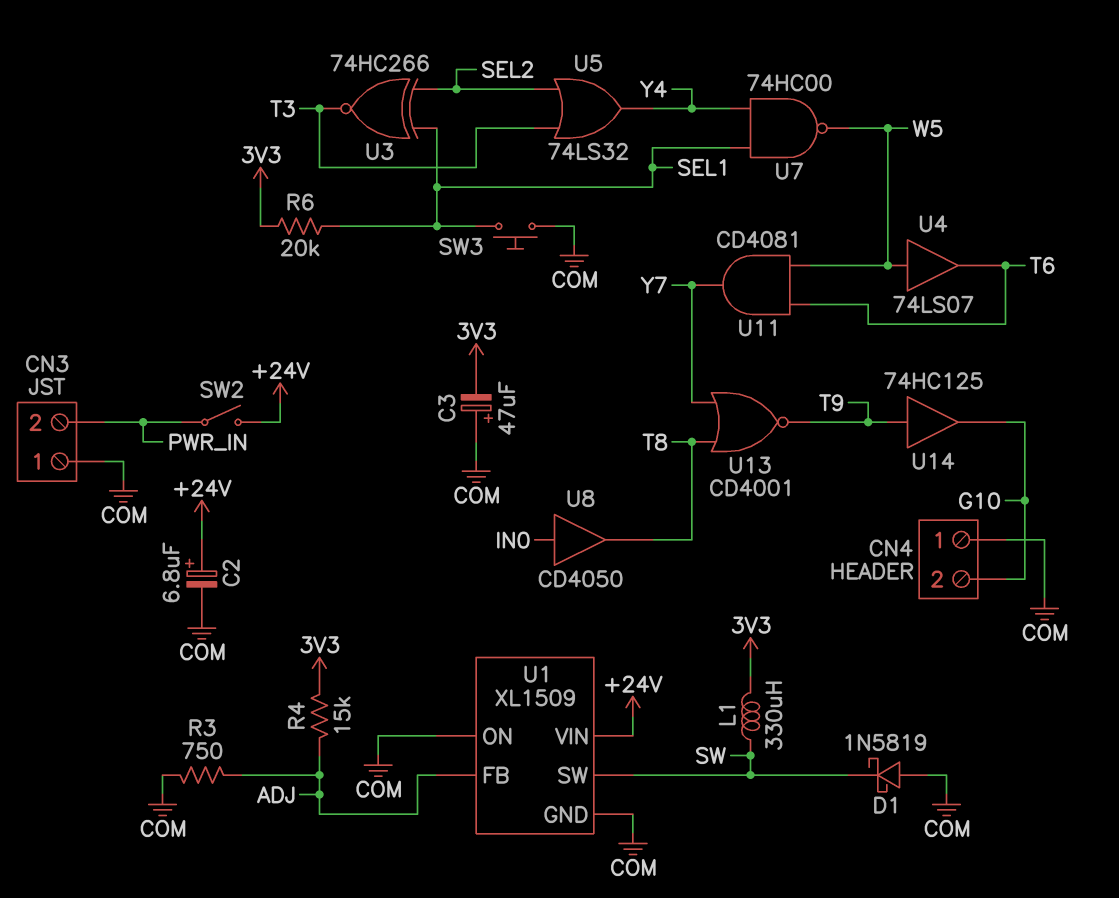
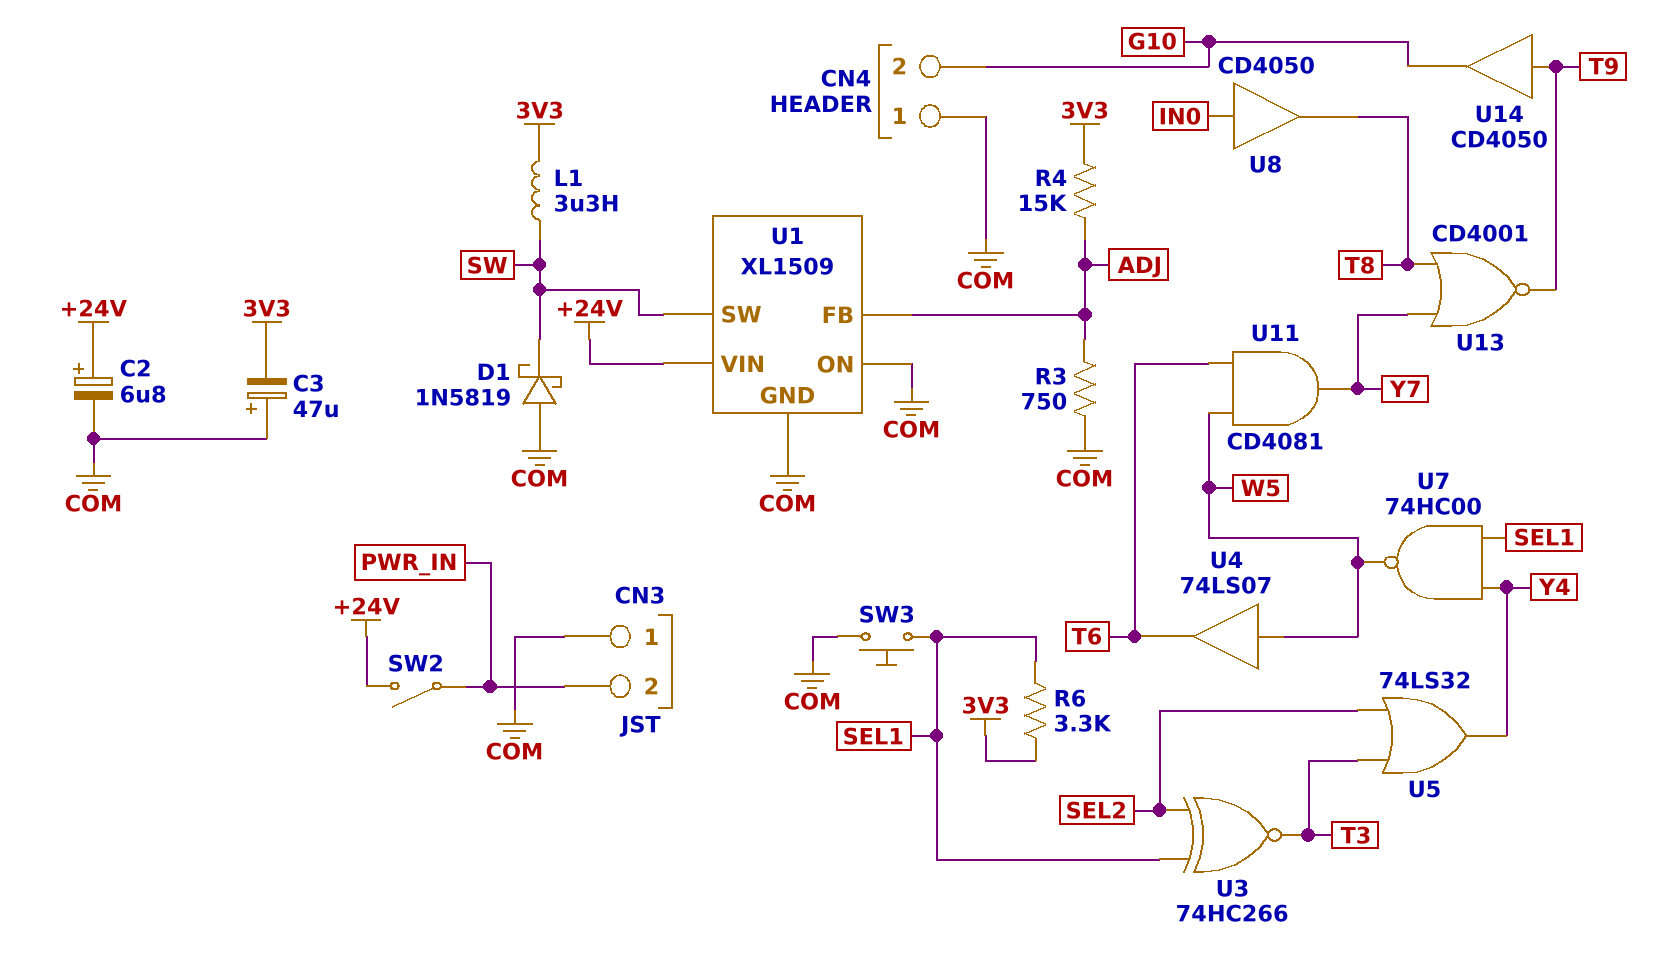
L1: 330uH (3V3, SW) -> 3.3uH (3V3, SW)
R6: 20k (3V3, SEL1) -> 3.3k (3V3, SEL1)
U14: buffer 74HC125 (in T9, out G10) -> buffer CD4050 (in T9, out G10)

